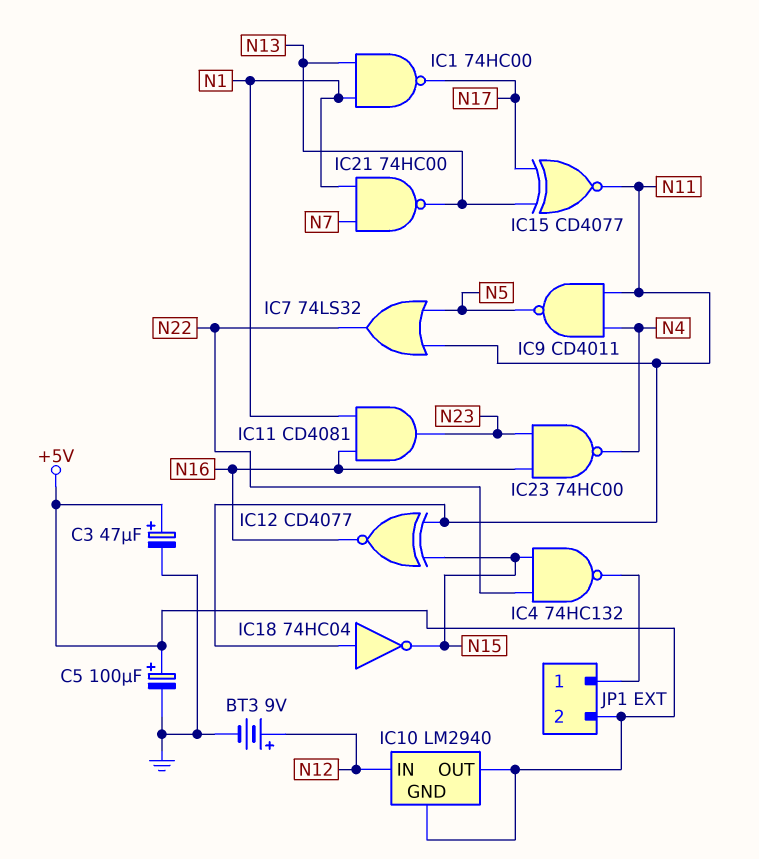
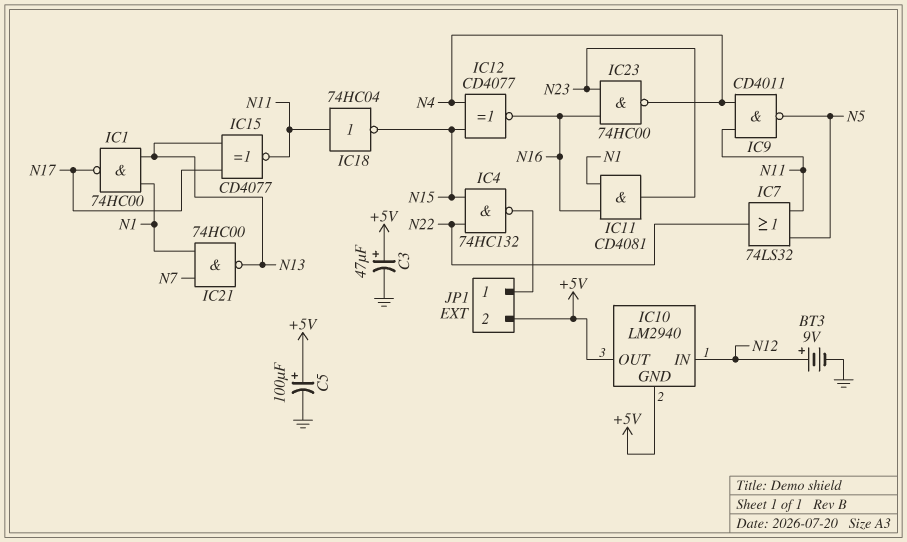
IC12: XNOR CD4077 (in N11, in N15, out N16) -> XNOR CD4077 (in N4, in N15, out N16)

